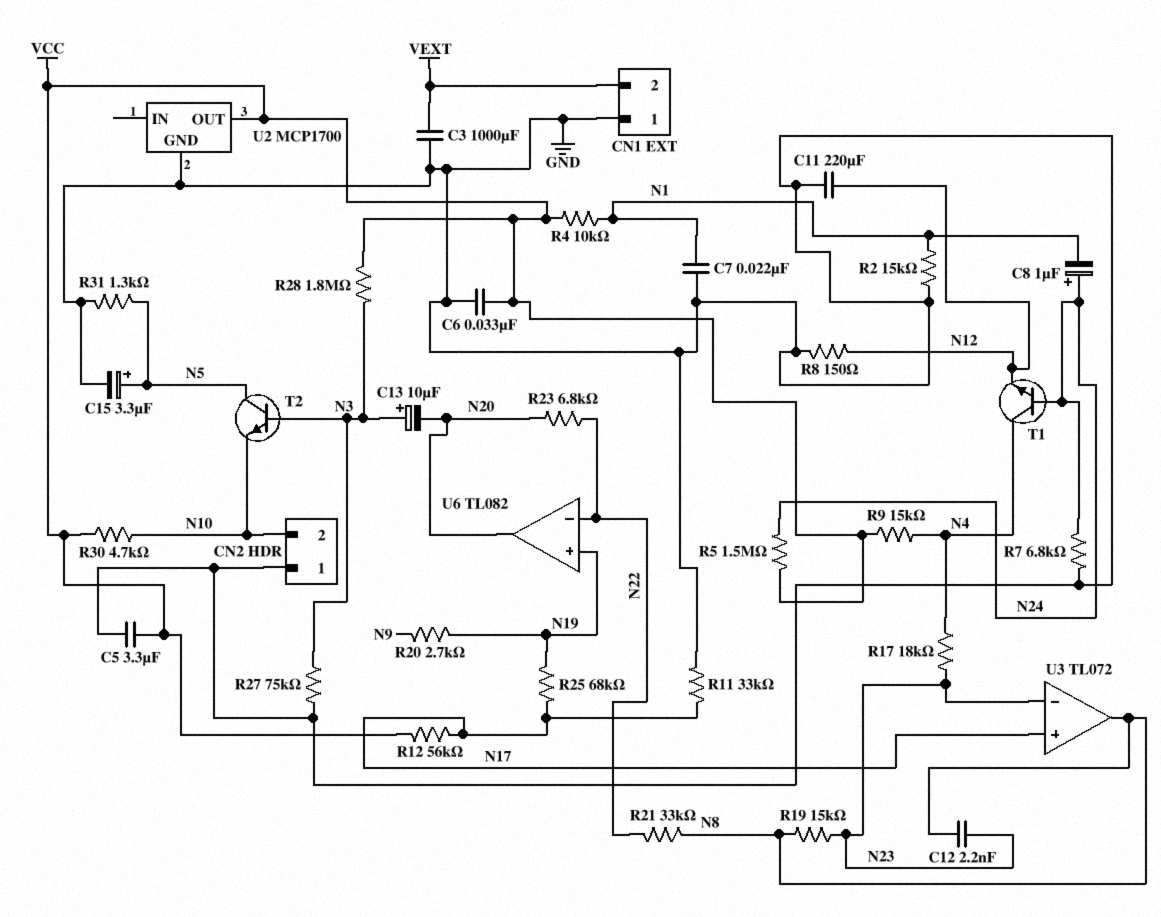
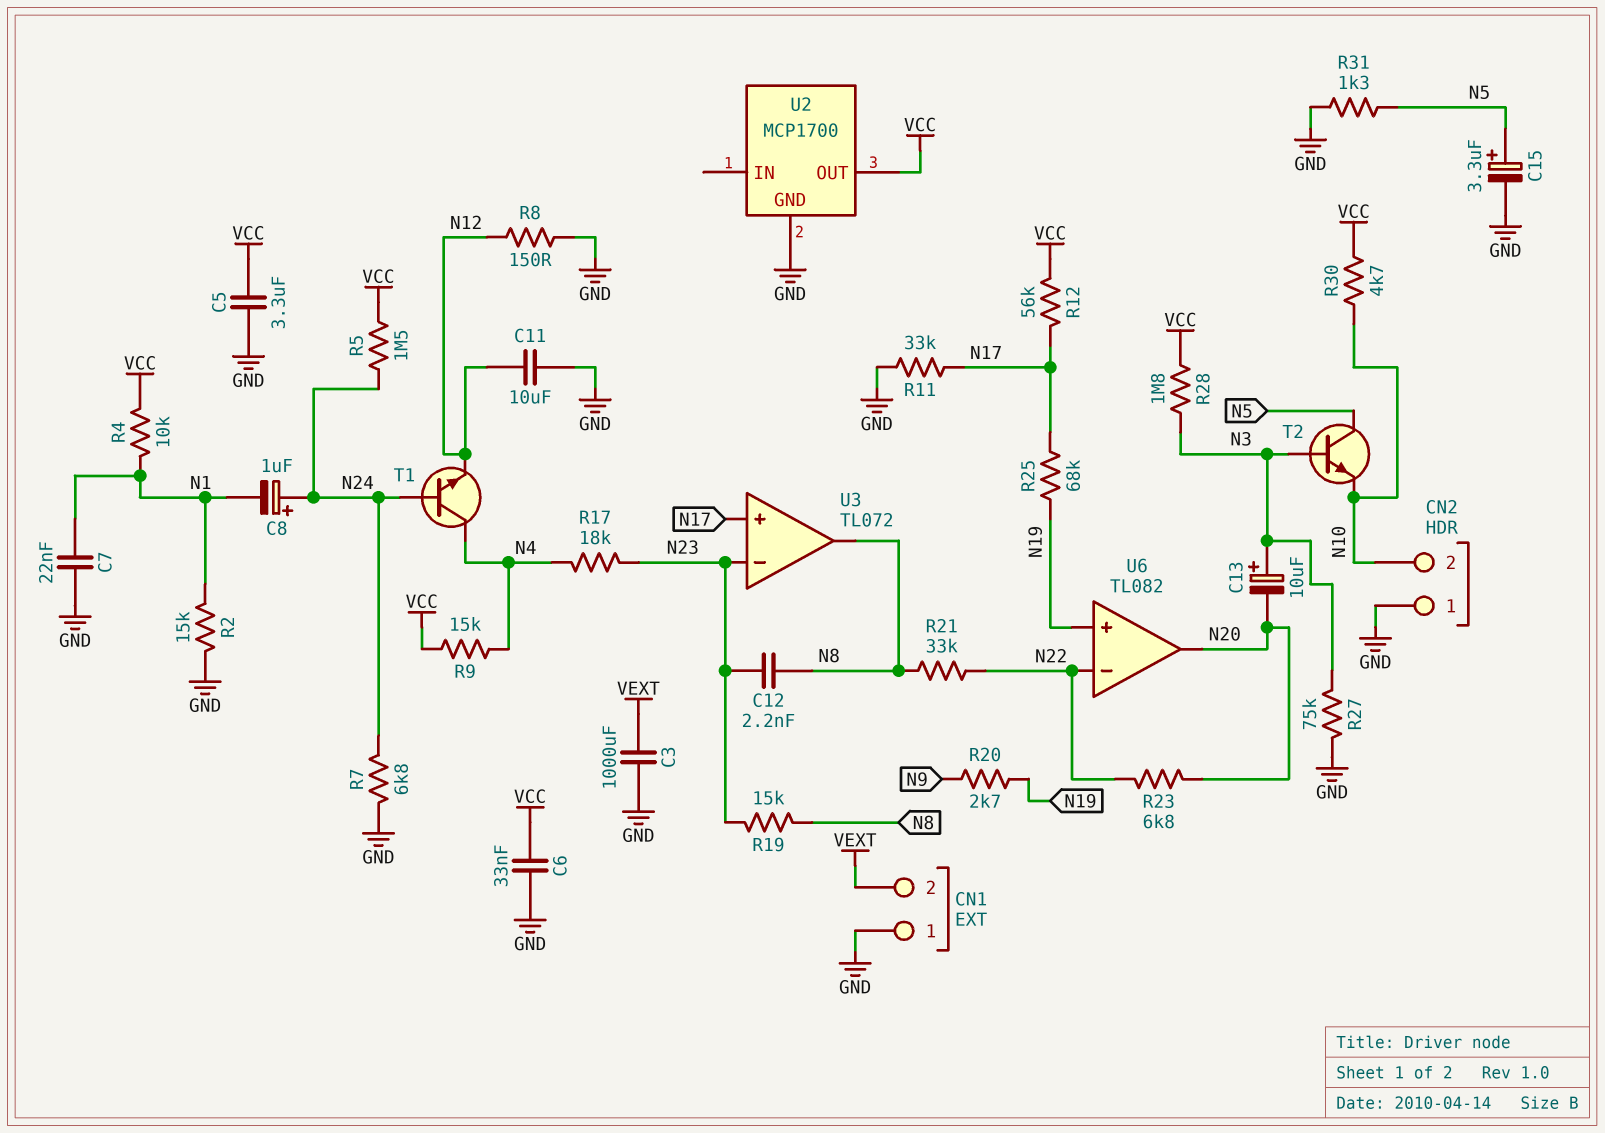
C11: 220uF (GND, N12) -> 10uF (GND, N12)

